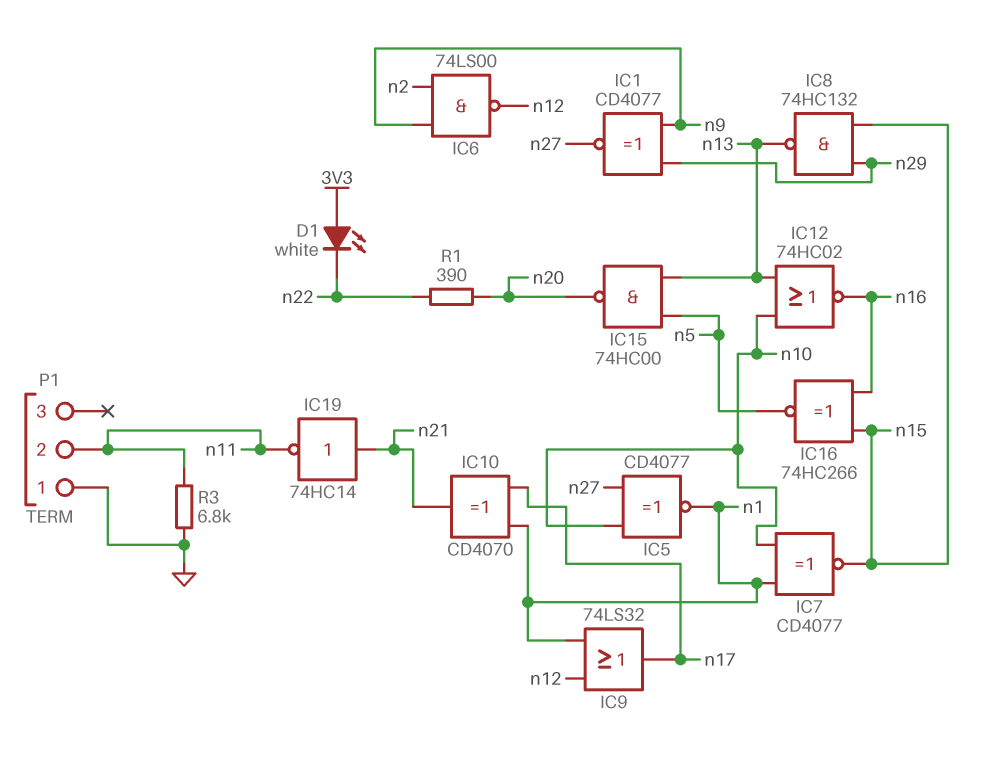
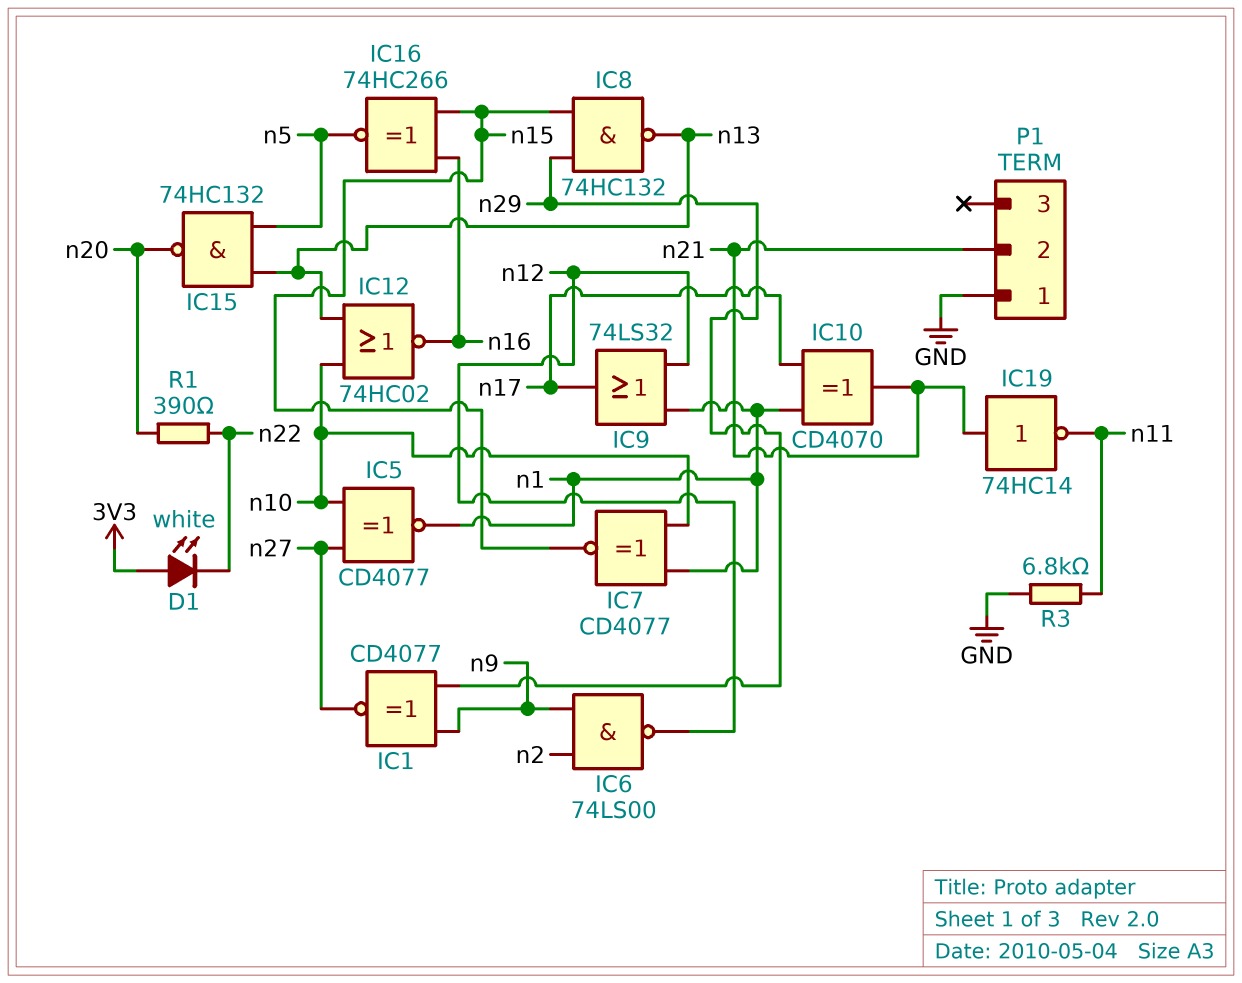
IC15: NAND 74HC00 (in n5, in n13, out n20) -> NAND 74HC132 (in n5, in n13, out n20)
P1 pin 2: n11 -> n21

